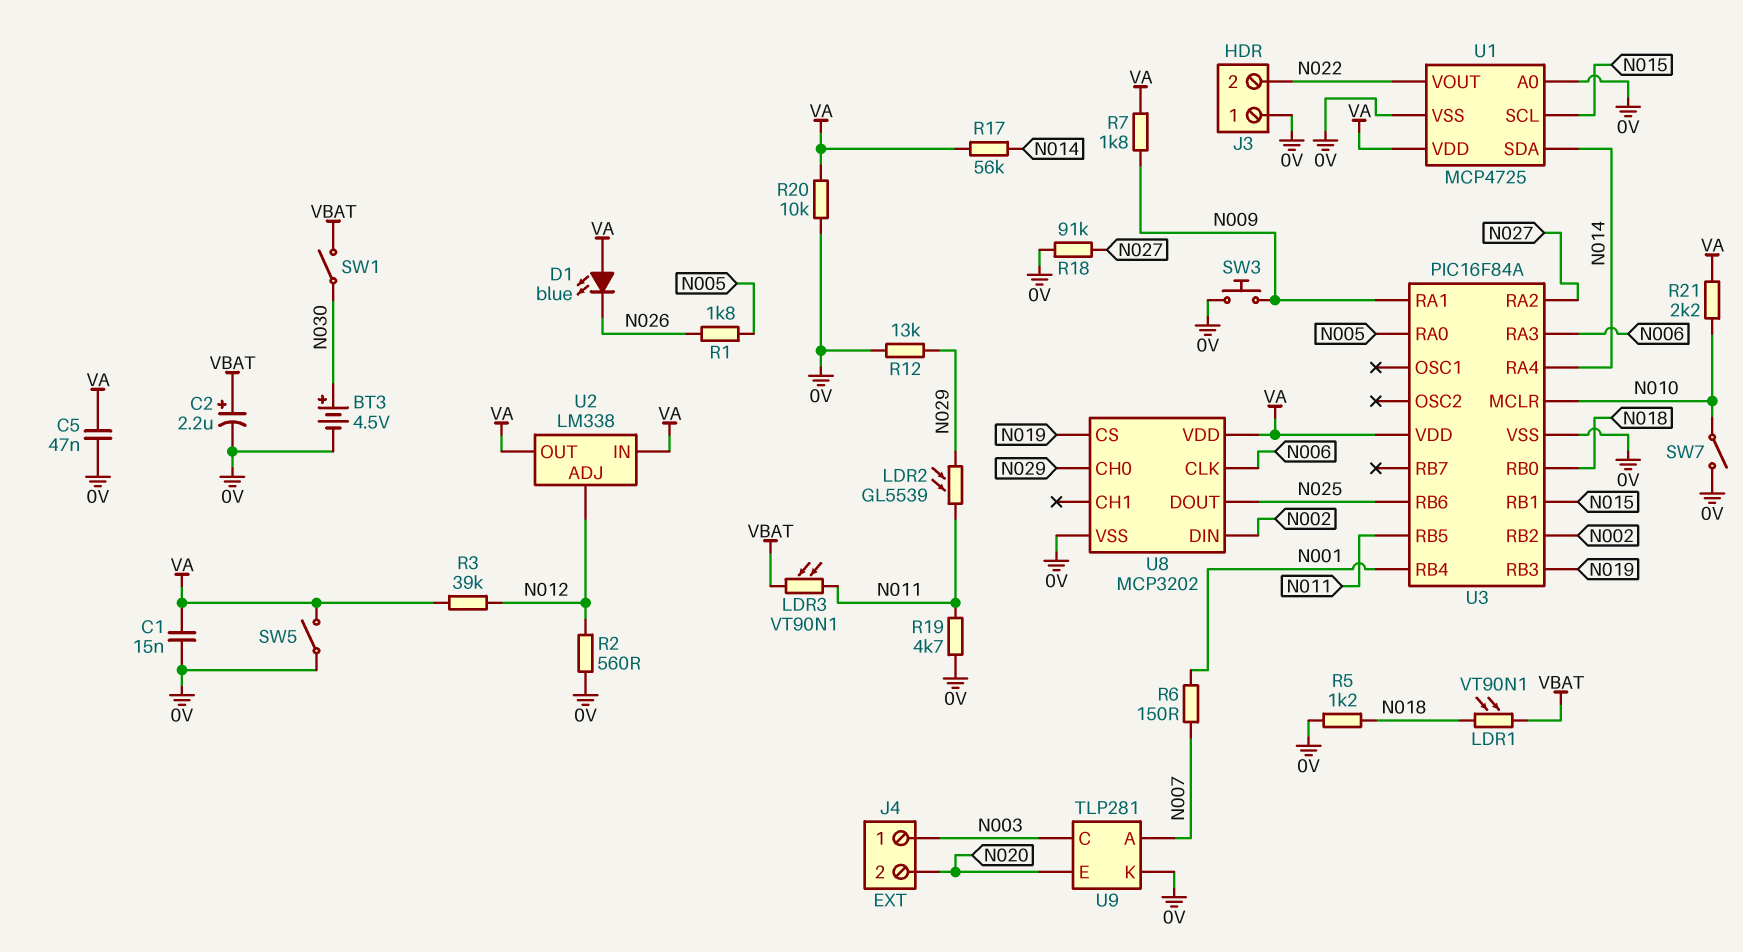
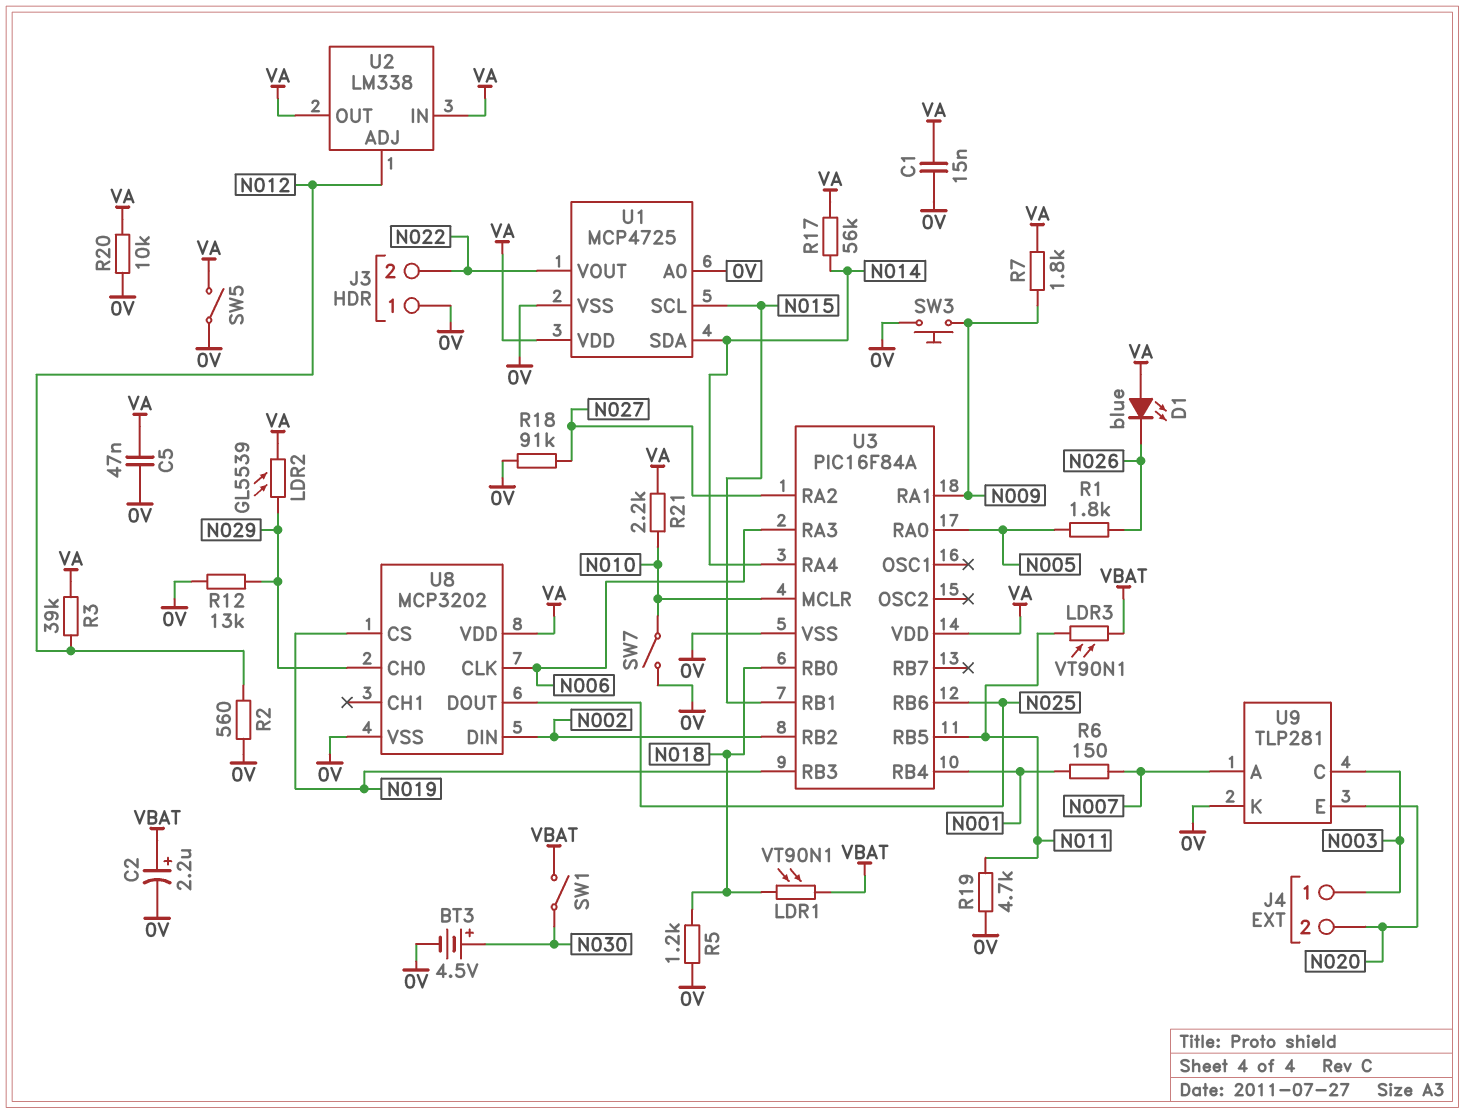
LDR2: GL5539 (N011, N029) -> GL5539 (N029, VA)

